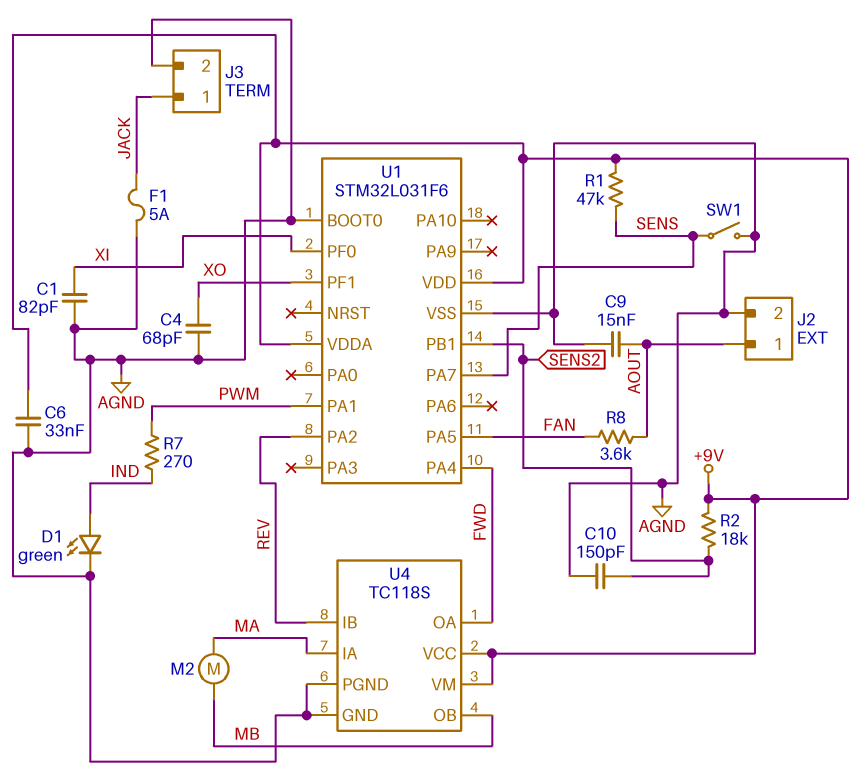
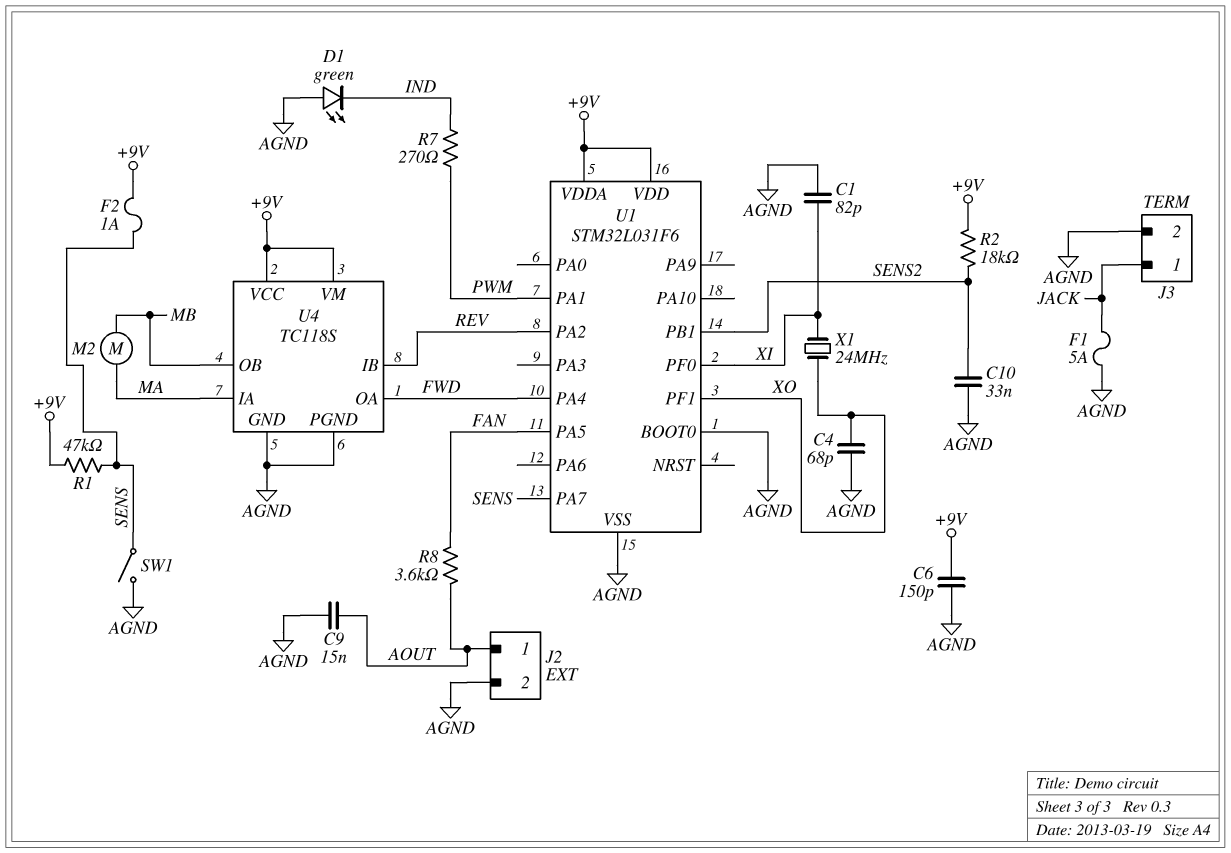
C6: 33nF (+9V, AGND) -> 150pF (+9V, AGND)
C10: 150pF (AGND, SENS2) -> 33nF (AGND, SENS2)
D1: LED green (A IND, K AGND) -> LED green (A AGND, K IND)
F2: none -> 1A (+9V, SENS)
X1: none -> 24MHz (XI, XO)

